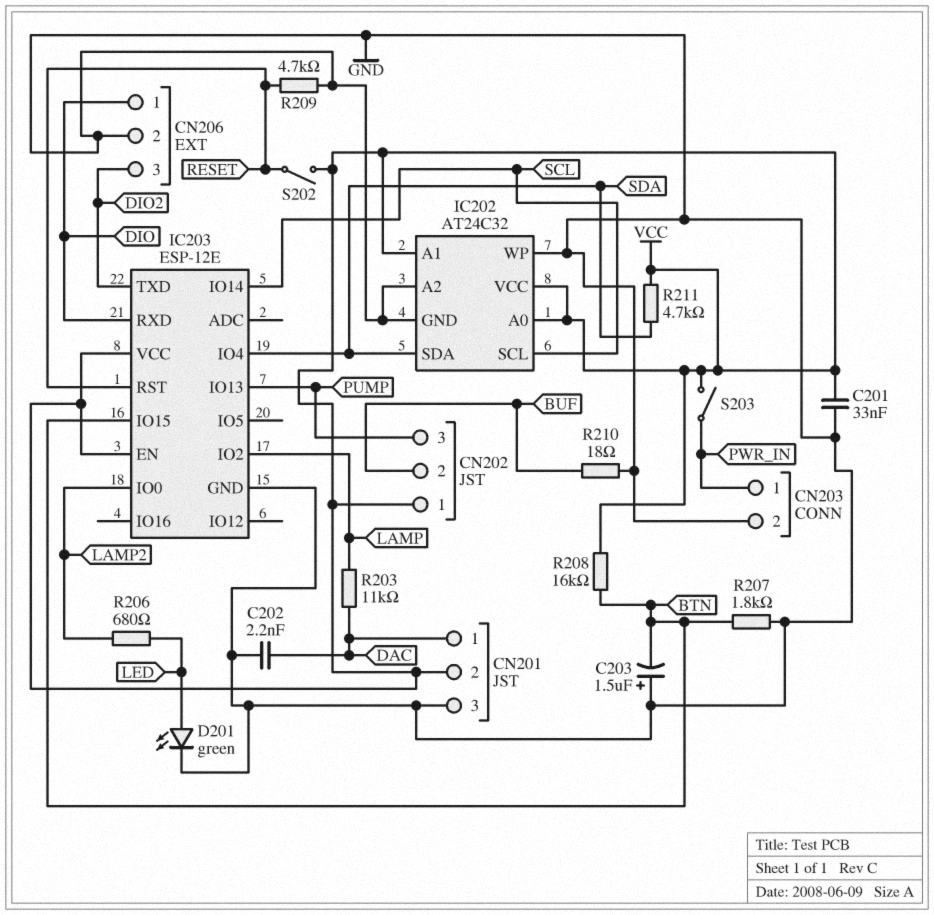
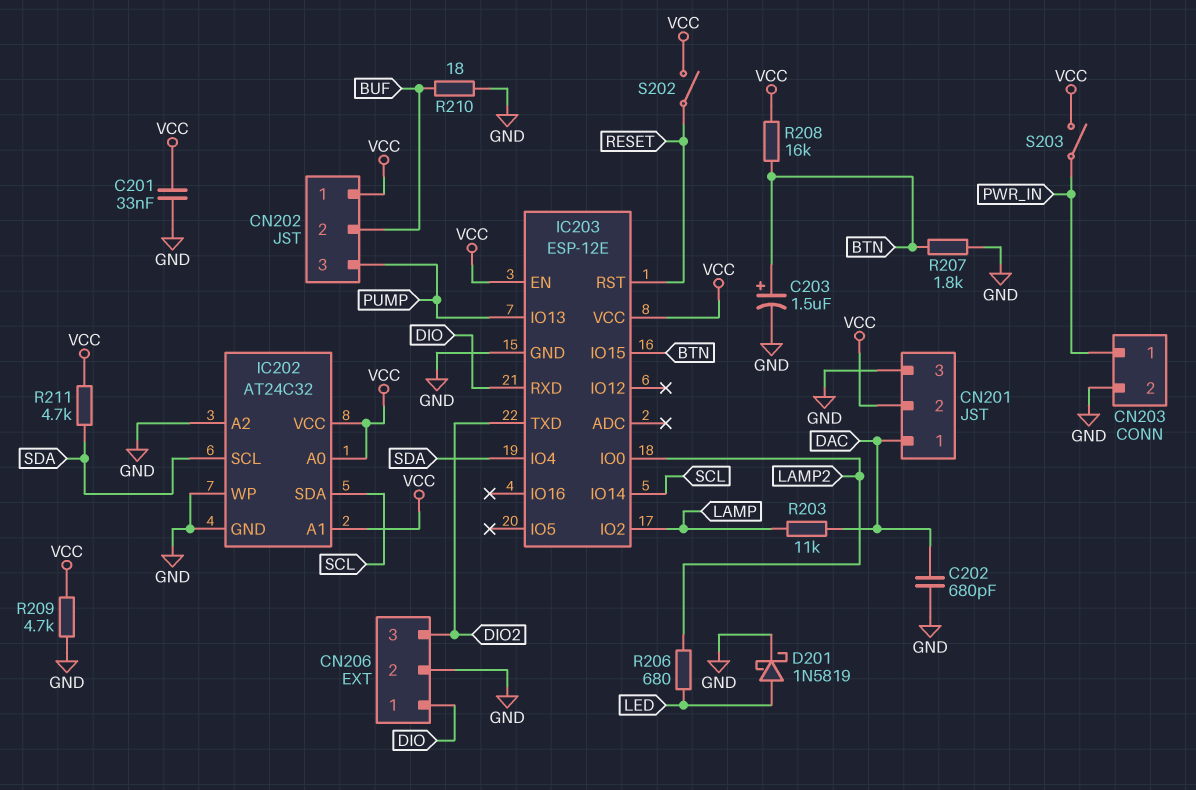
C202: 2.2nF (DAC, GND) -> 680pF (DAC, GND)
C203: 1.5uF (plus GND, minus BTN) -> 1.5uF (plus BTN, minus GND)
D201: LED green (A LED, K GND) -> schottky 1N5819 (A LED, K GND)
IC202 pin SCL: SCL -> SDA
IC202 pin SDA: SDA -> SCL
R209: 4.7k (GND, RESET) -> 4.7k (GND, VCC)

